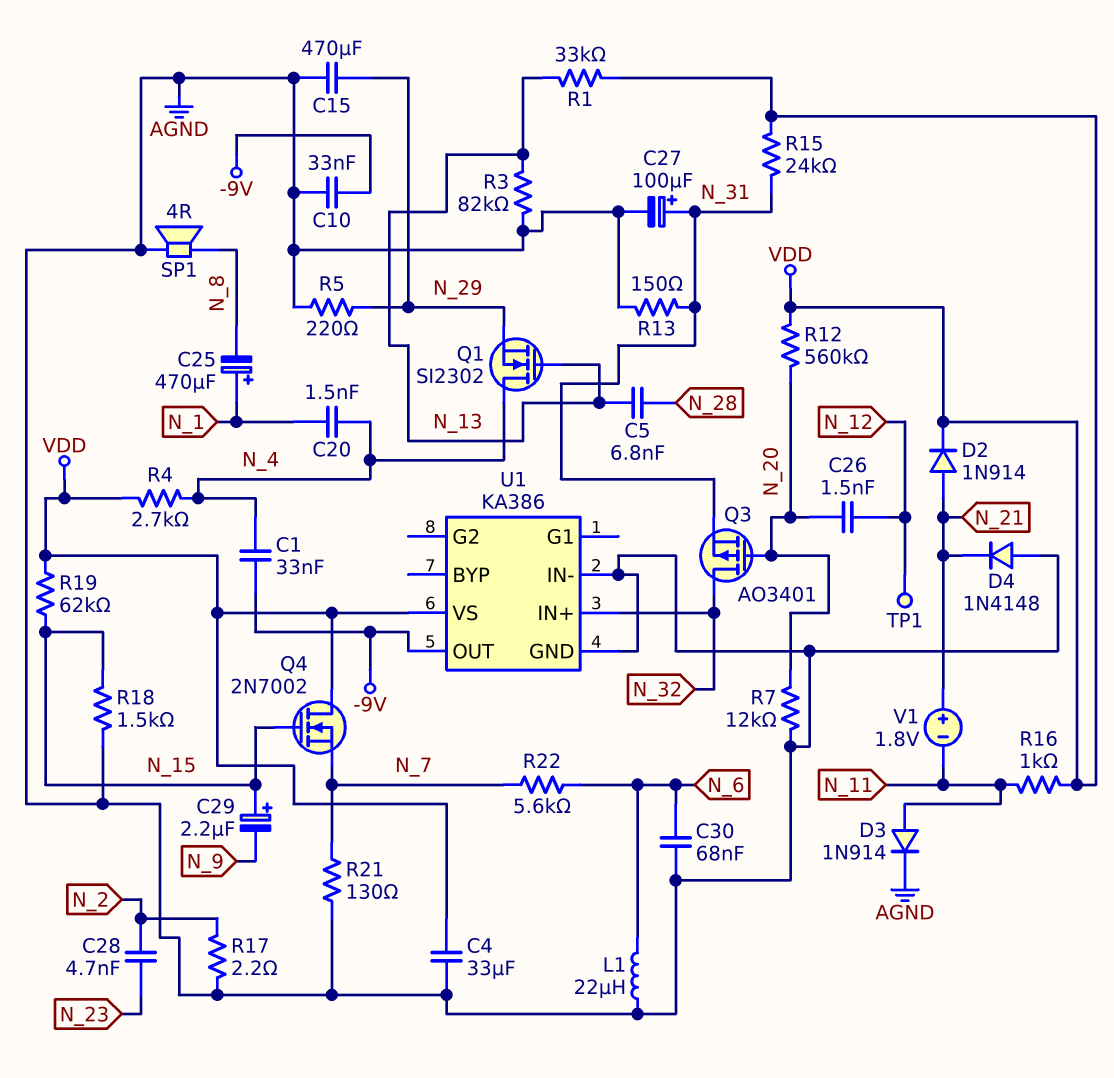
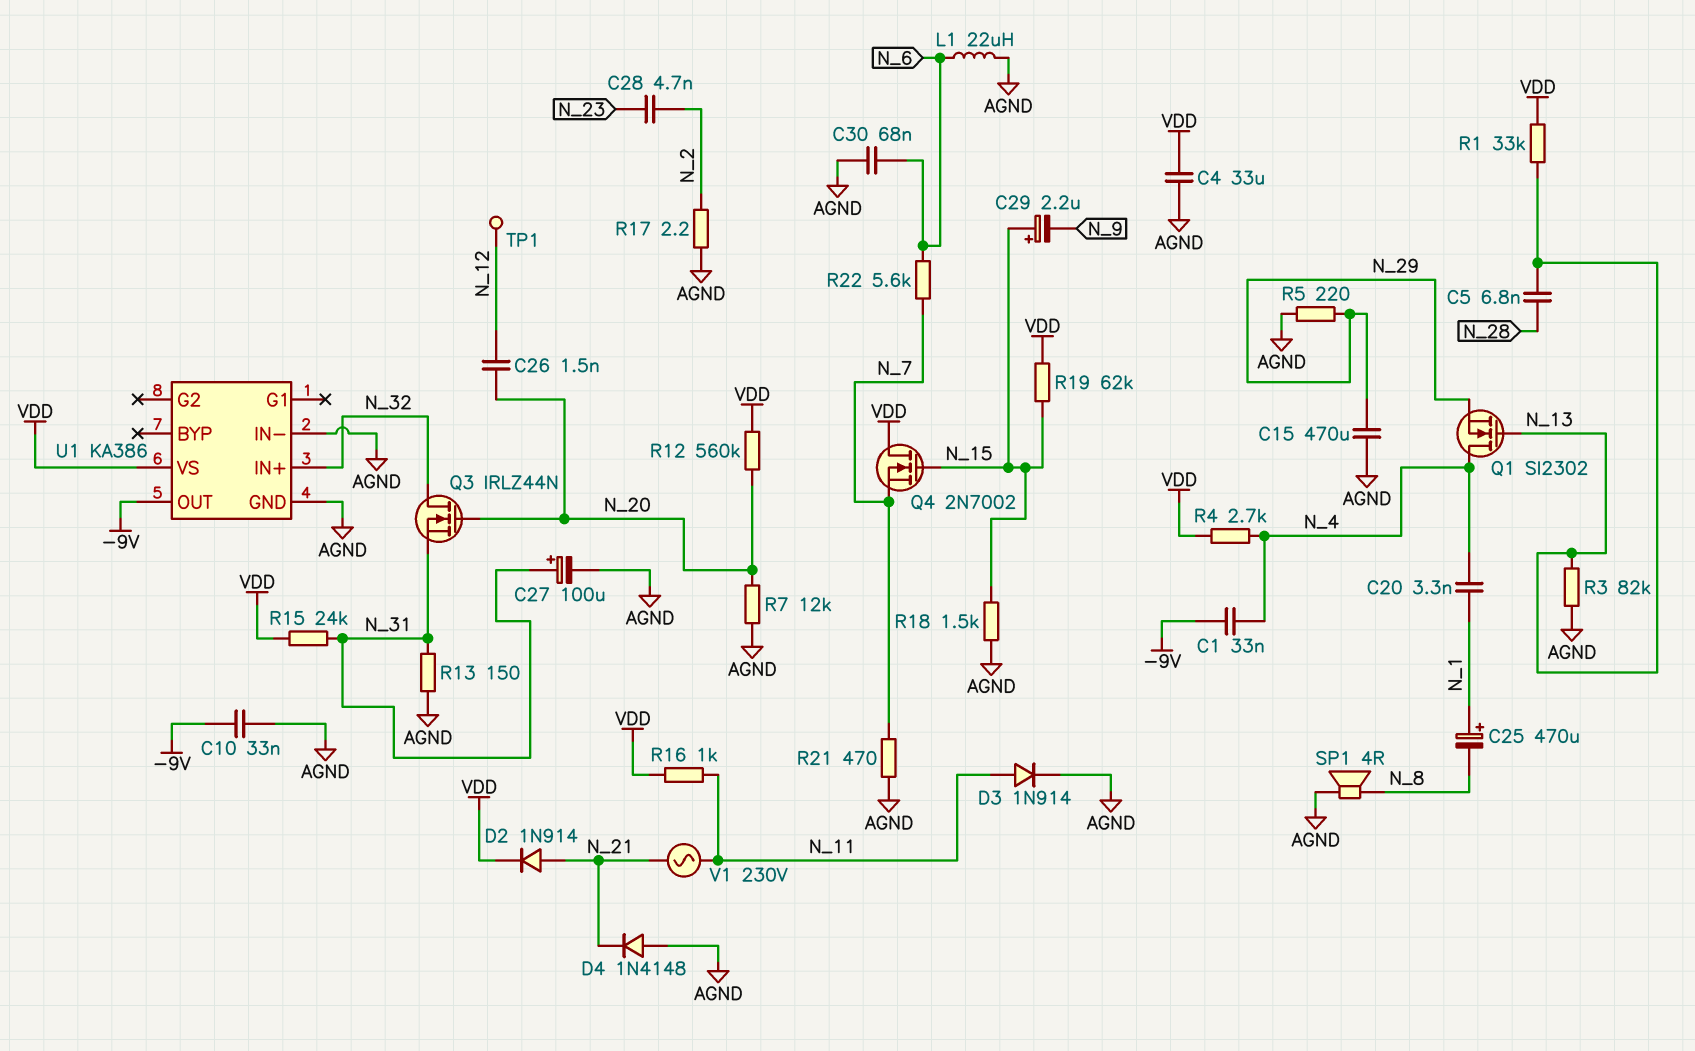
C20: 1.5nF (N_1, N_4) -> 3.3nF (N_1, N_4)
Q3: PMOS AO3401 (G N_20, D N_32, S N_31) -> NMOS IRLZ44N (G N_20, D N_32, S N_31)
R21: 130 (AGND, N_7) -> 470 (AGND, N_7)
V1: 1.8V (plus N_21, minus N_11) -> AC 230V (N_11, N_21)

